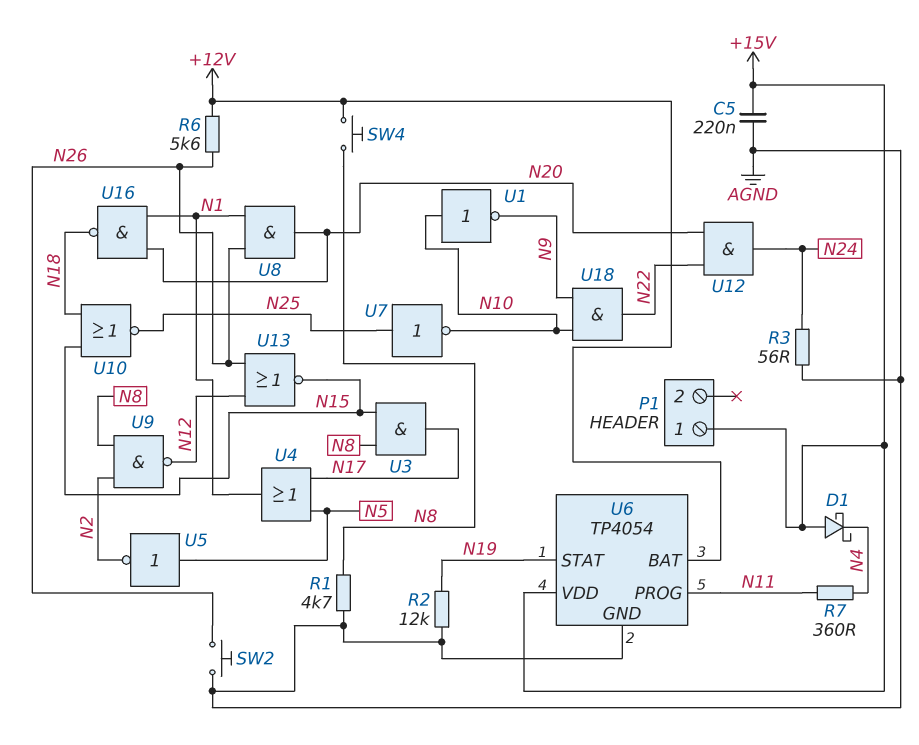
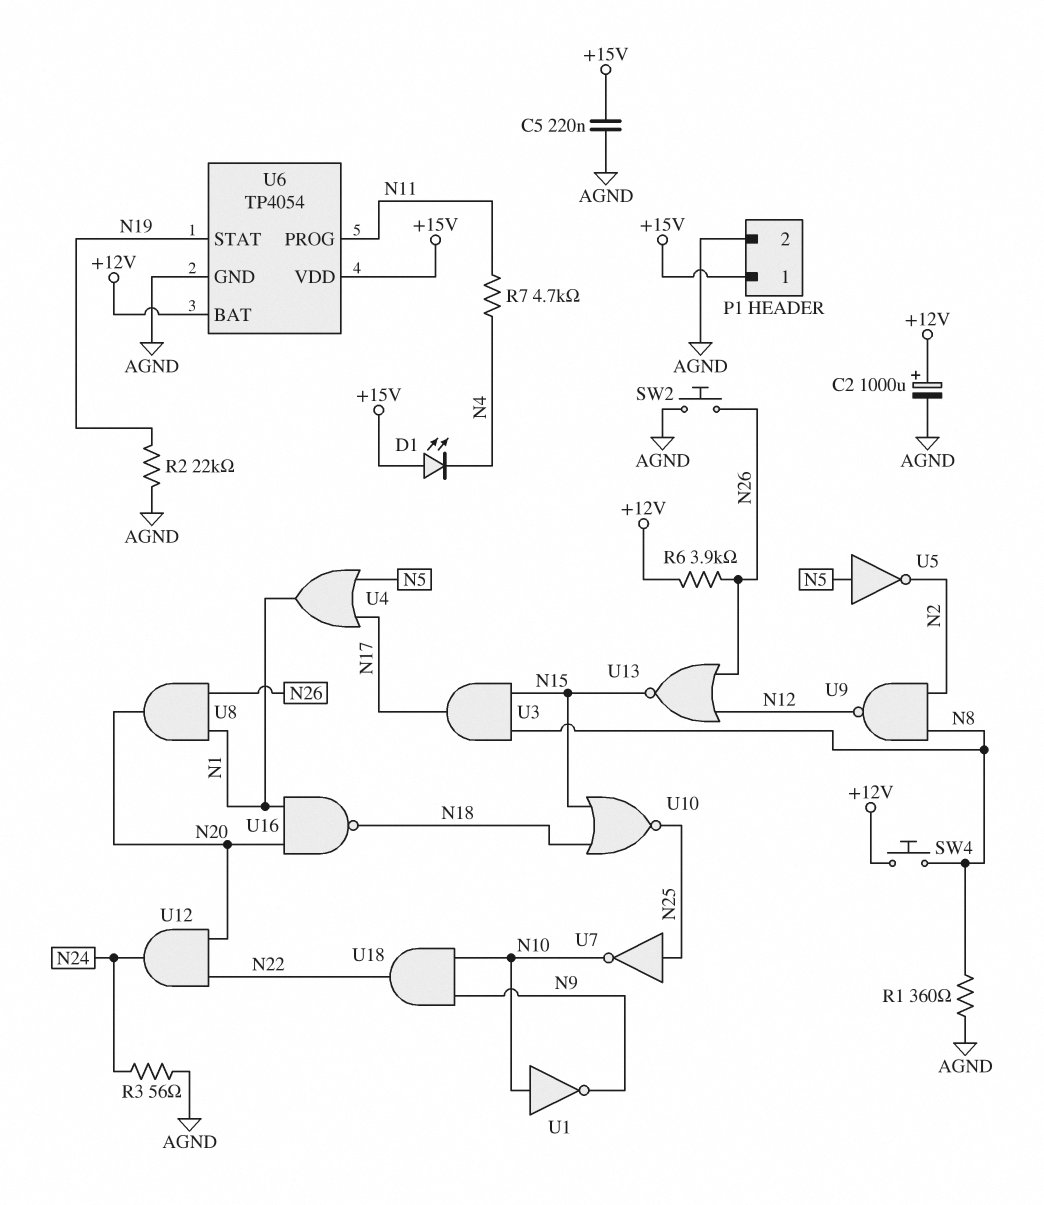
C2: none -> 1000uF (plus +12V, minus AGND)
D1: schottky (A +15V, K N4) -> LED (A +15V, K N4)
P1 pin 2: none -> AGND
R1: 4.7k (AGND, N8) -> 360 (AGND, N8)
R2: 12k (AGND, N19) -> 22k (AGND, N19)
R6: 5.6k (+12V, N26) -> 3.9k (+12V, N26)
R7: 360 (N4, N11) -> 4.7k (N4, N11)

